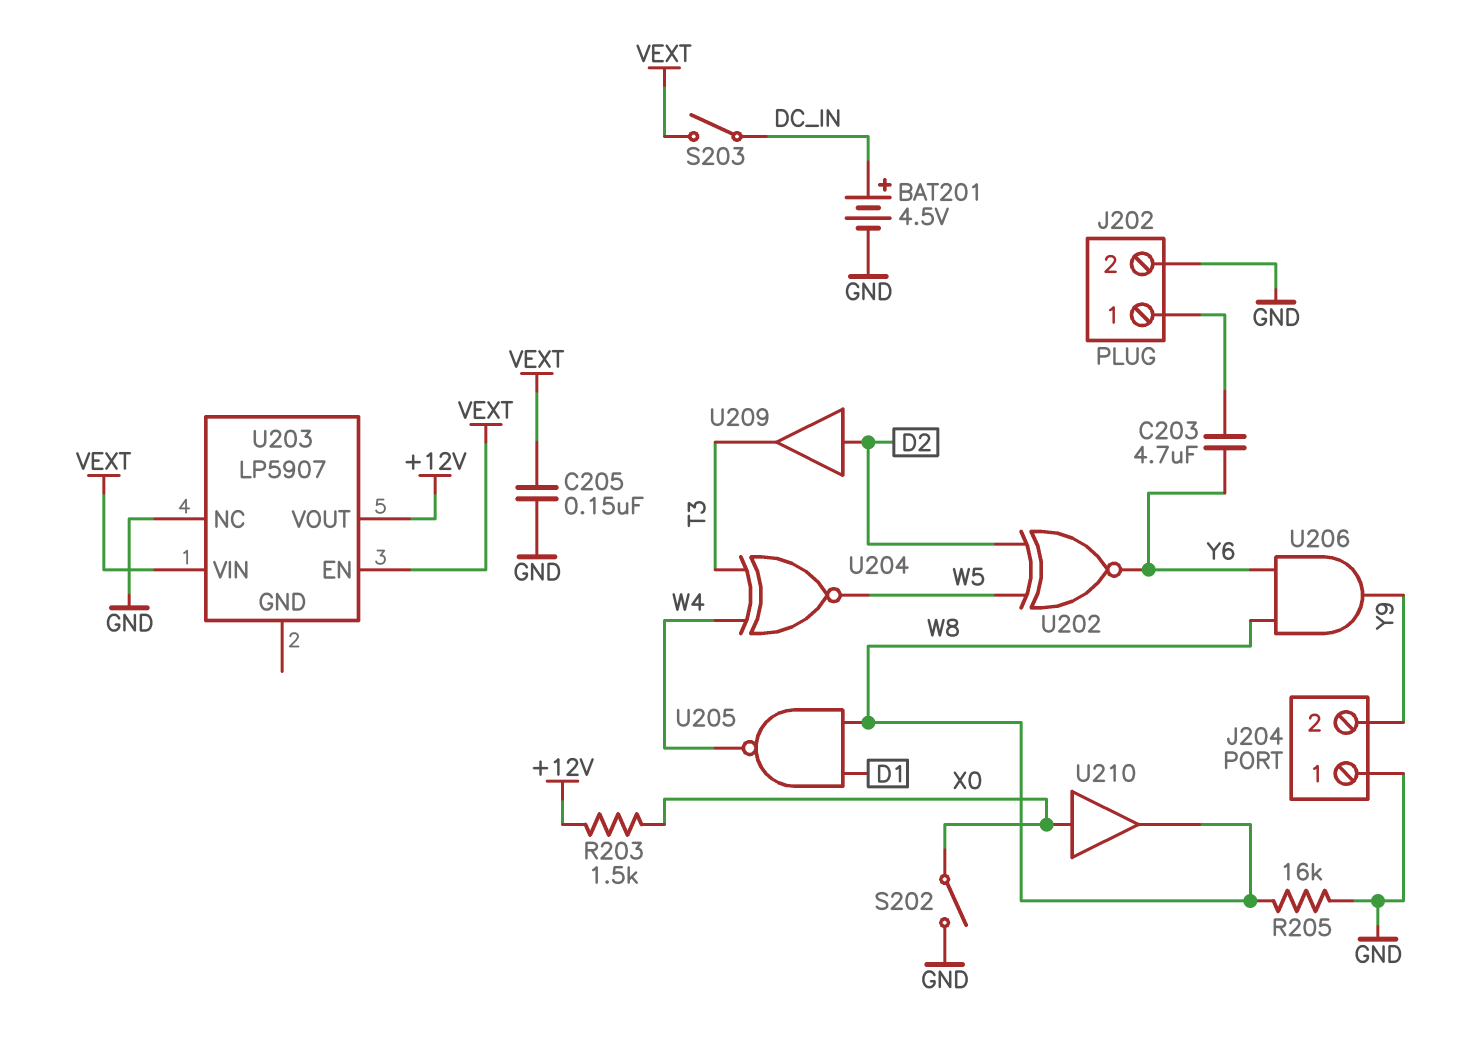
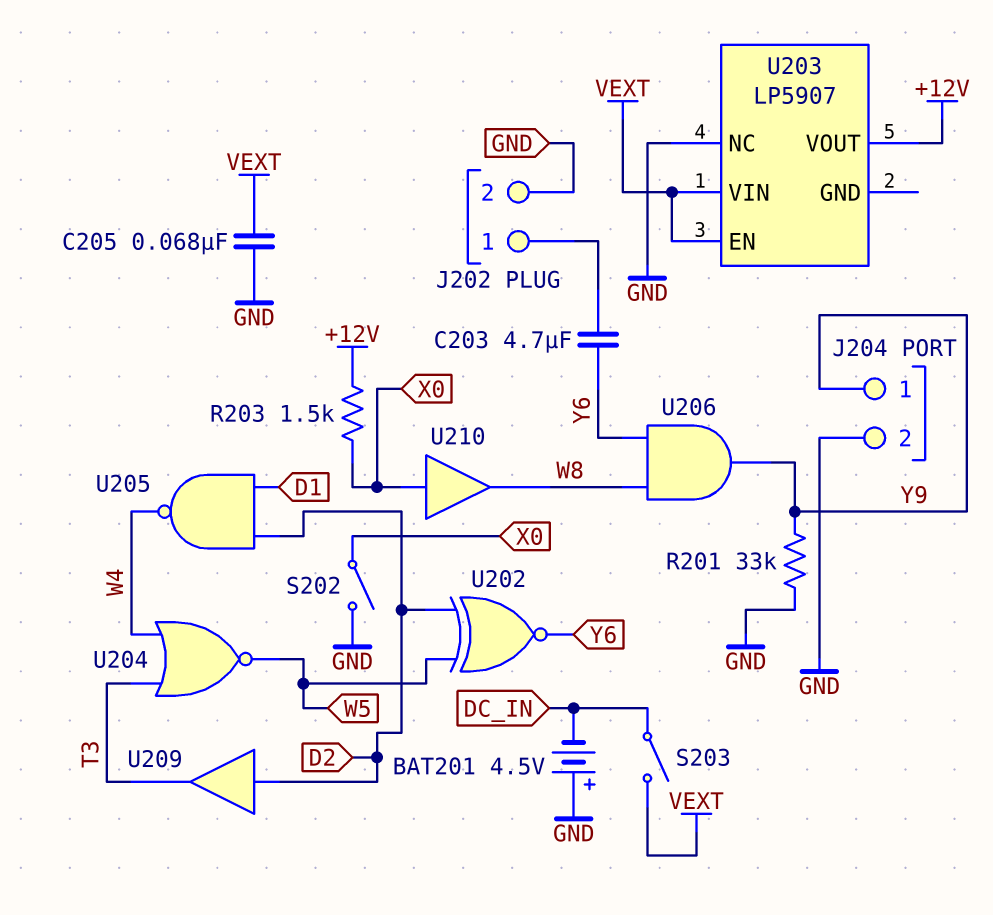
BAT201: 4.5V (plus DC_IN, minus GND) -> 4.5V (plus GND, minus DC_IN)
C205: 150nF (GND, VEXT) -> 68nF (GND, VEXT)
J204 pin 1: GND -> Y9
J204 pin 2: Y9 -> GND
R201: none -> 33k (GND, Y9)
R205: 16k (GND, W8) -> none
U204: XNOR (in T3, in W4, out W5) -> NOR (in T3, in W4, out W5)
U205: NAND (in D1, in W8, out W4) -> NAND (in D1, in D2, out W4)

